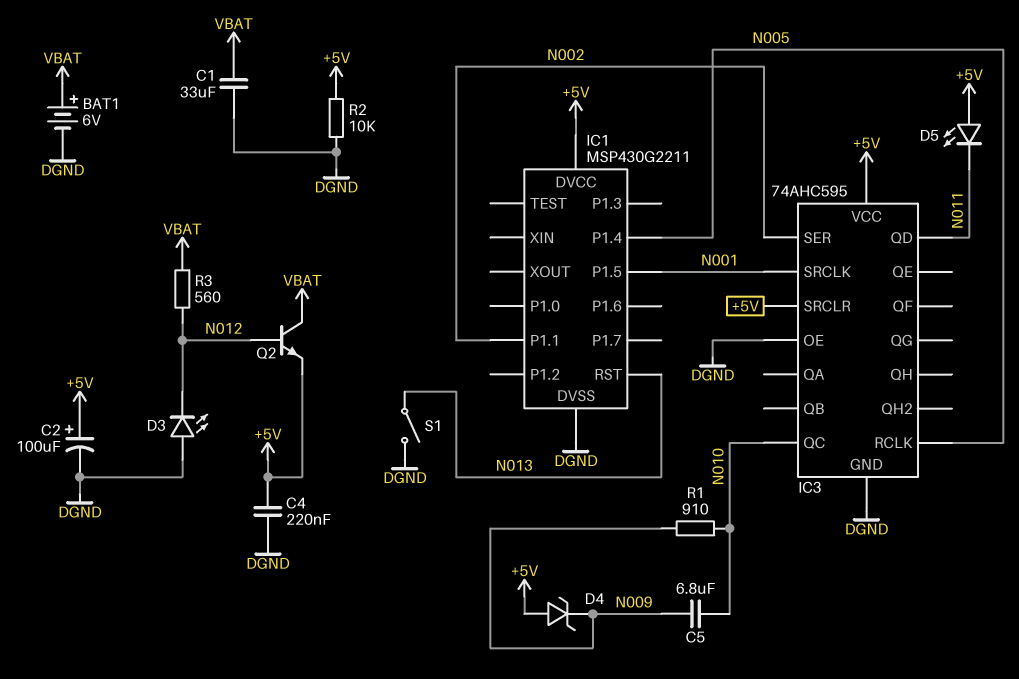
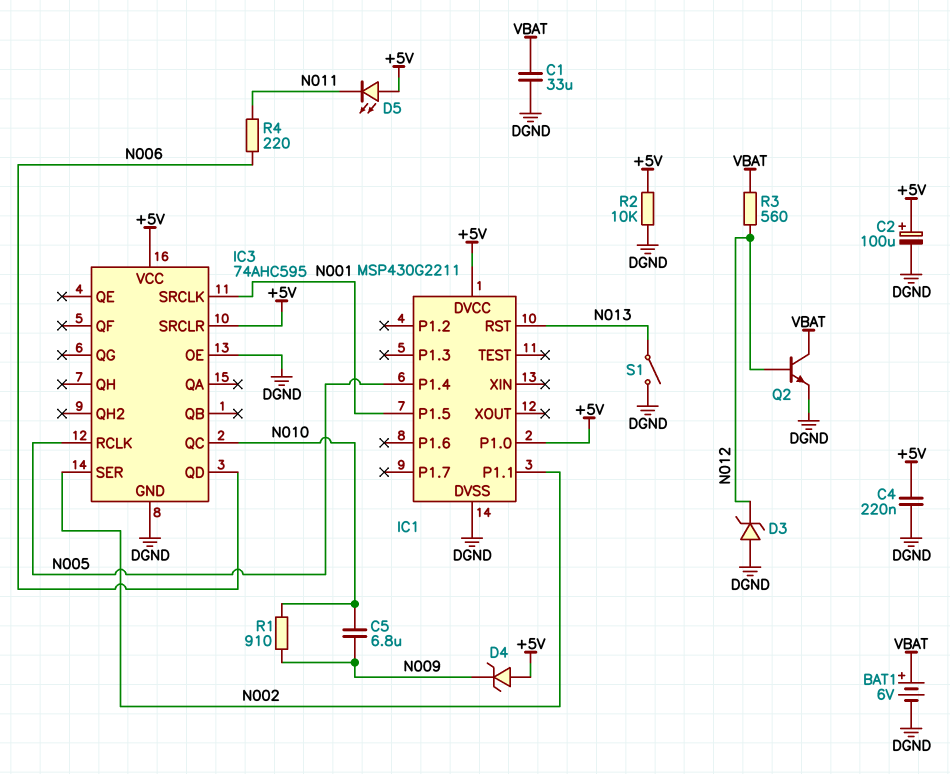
D3: LED (A DGND, K N012) -> zener (A DGND, K N012)
IC1 pin P1.0: none -> +5V
IC3 pin QD: N011 -> N006
Q2: NPN (B N012, C VBAT, E +5V) -> NPN (B N012, C VBAT, E DGND)
R4: none -> 220 (N006, N011)

